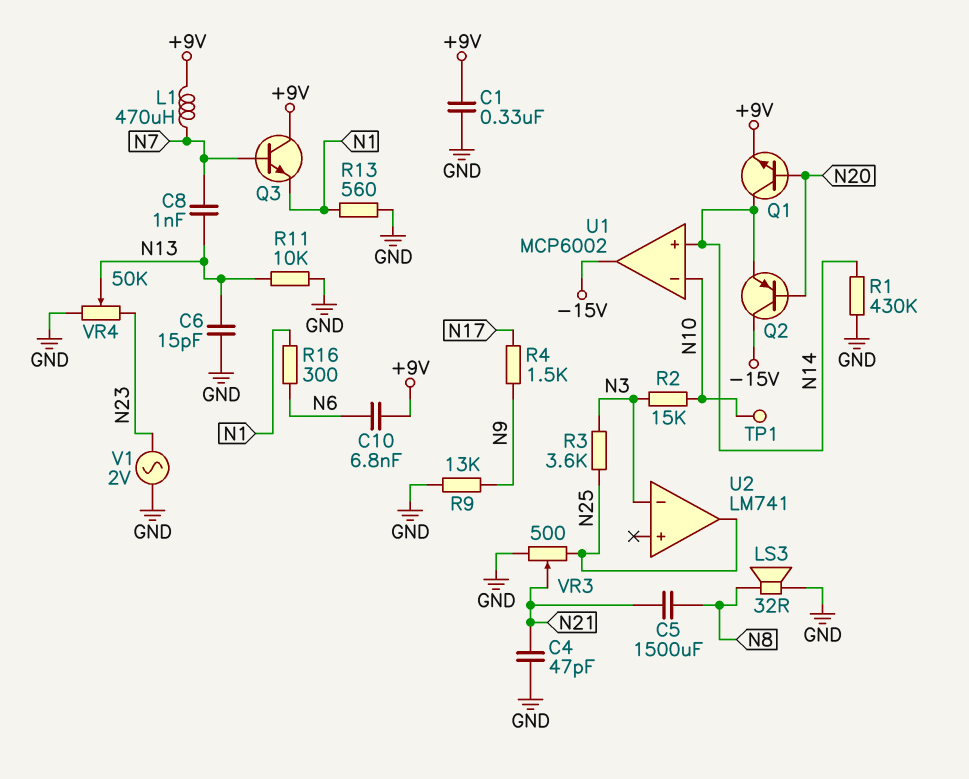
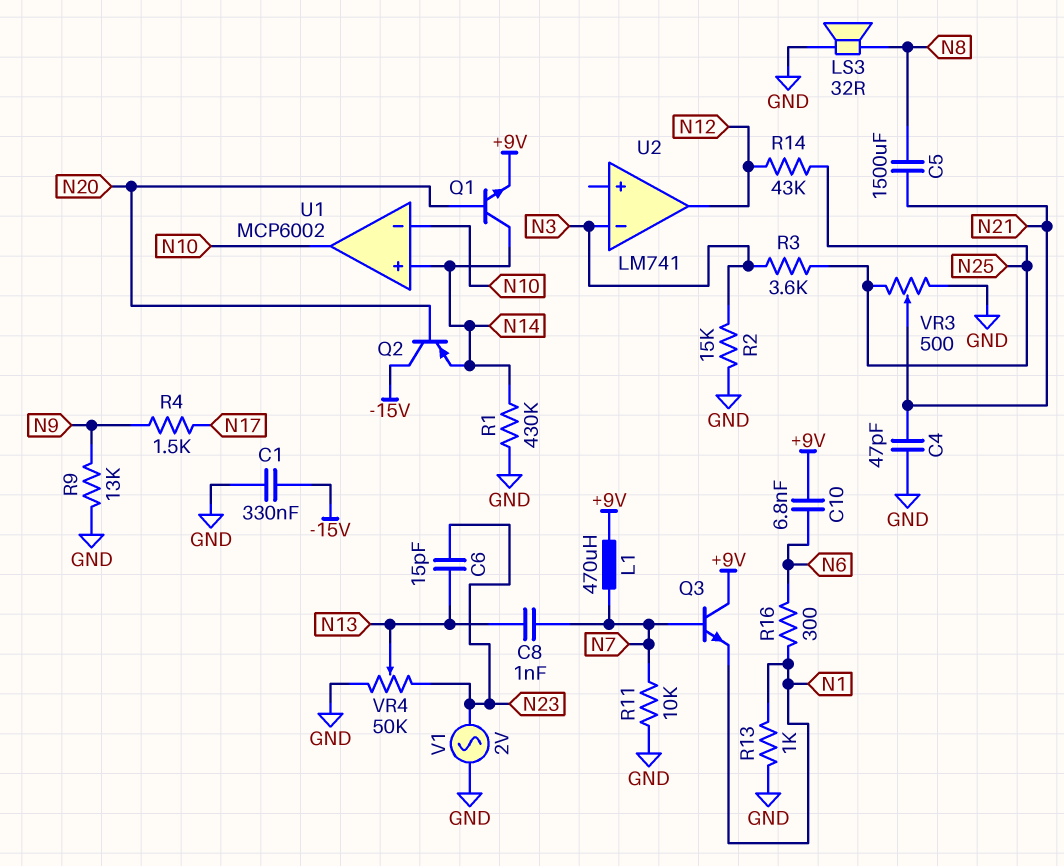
C1: 330nF (+9V, GND) -> 330nF (-15V, GND)
C6: 15pF (GND, N13) -> 15pF (N13, N23)
R2: 15k (N3, N10) -> 15k (GND, N3)
R11: 10k (GND, N13) -> 10k (GND, N7)
R13: 560 (GND, N1) -> 1k (GND, N1)
R14: none -> 43k (N12, N25)
TP1: test point (N10) -> none
U1 pin out: -15V -> N10
U2 pin out: N25 -> N12

